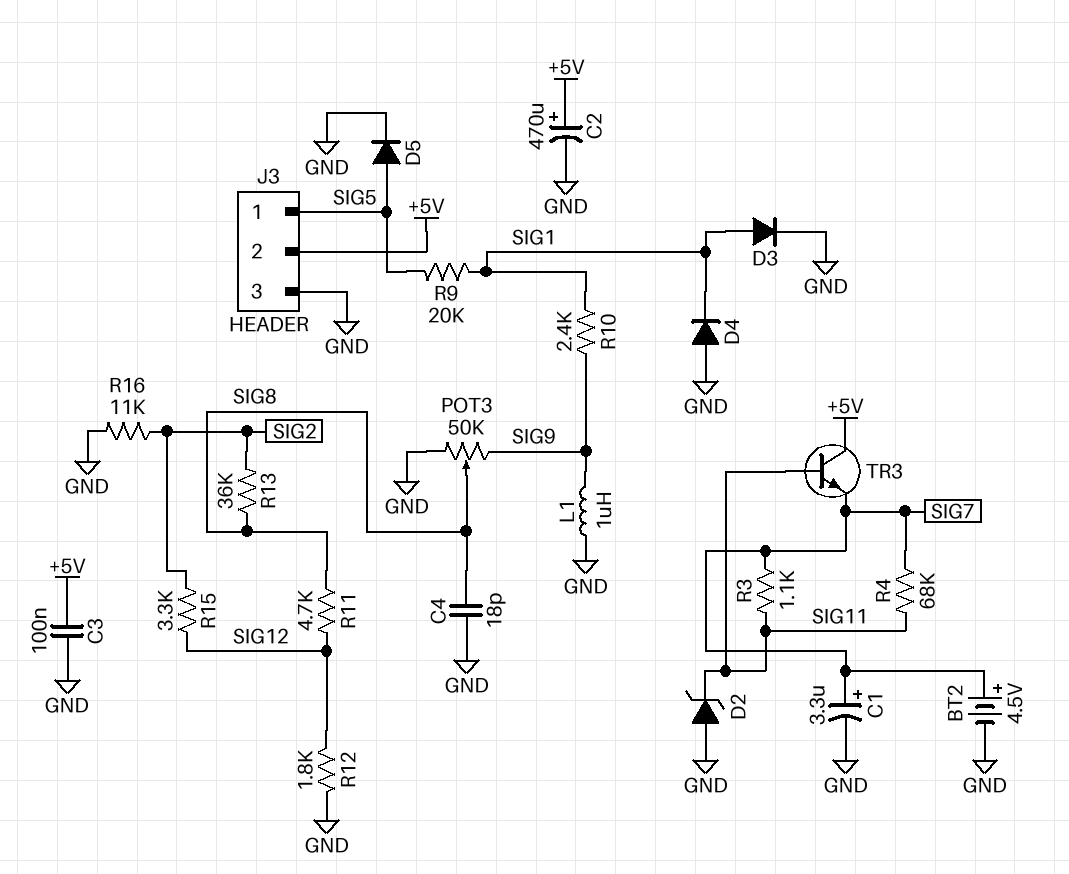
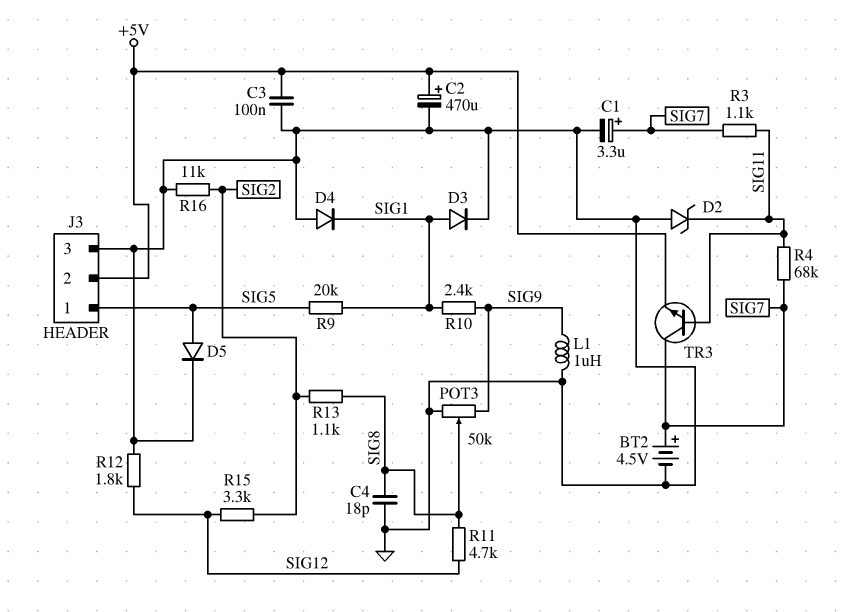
R13: 36k (SIG2, SIG8) -> 1.1k (SIG2, SIG8)
TR3: NPN (B SIG11, C +5V, E SIG7) -> NPN (B SIG11, C SIG7, E +5V)

